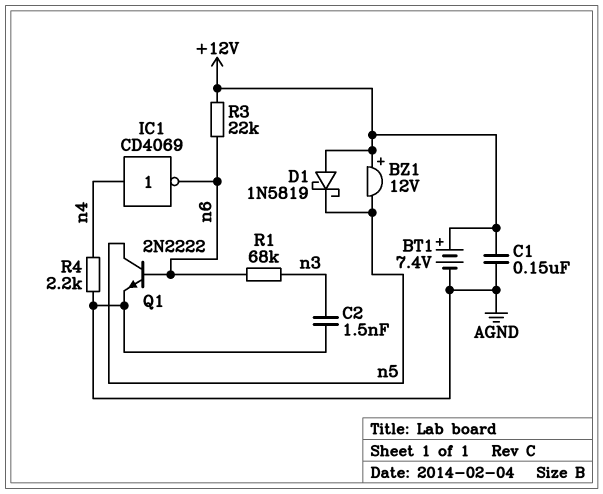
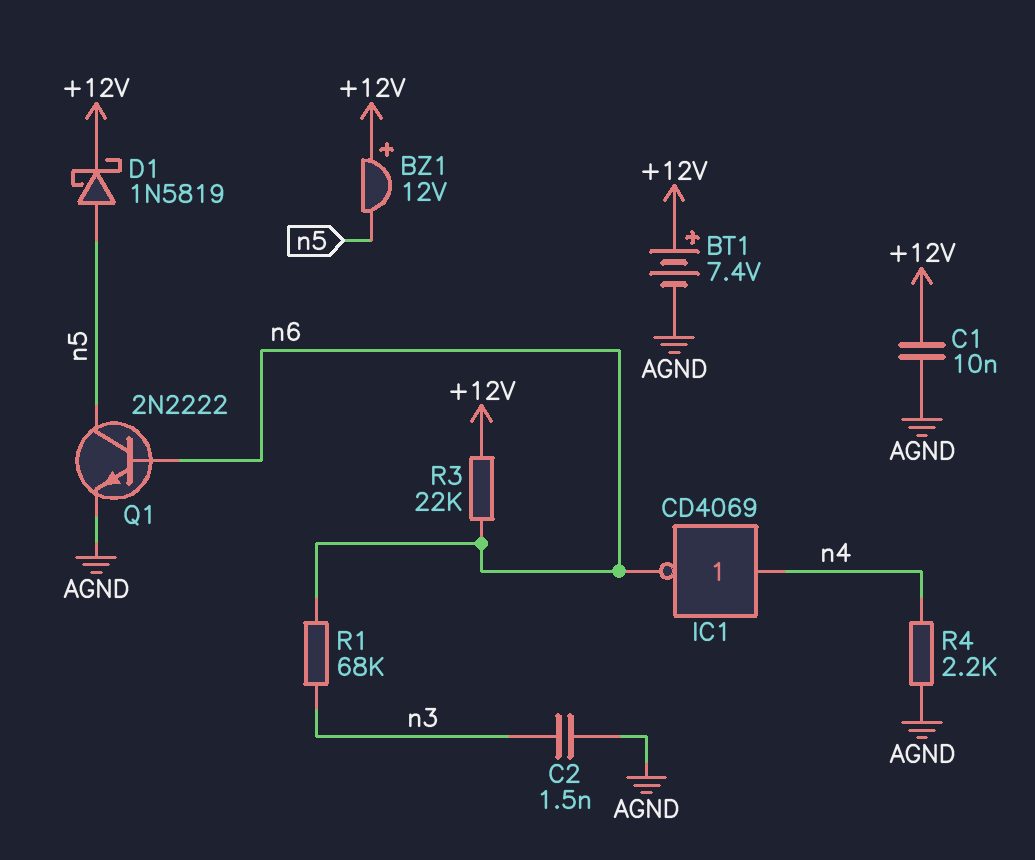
C1: 150nF (+12V, AGND) -> 10nF (+12V, AGND)
D1: schottky 1N5819 (A +12V, K n5) -> schottky 1N5819 (A n5, K +12V)

